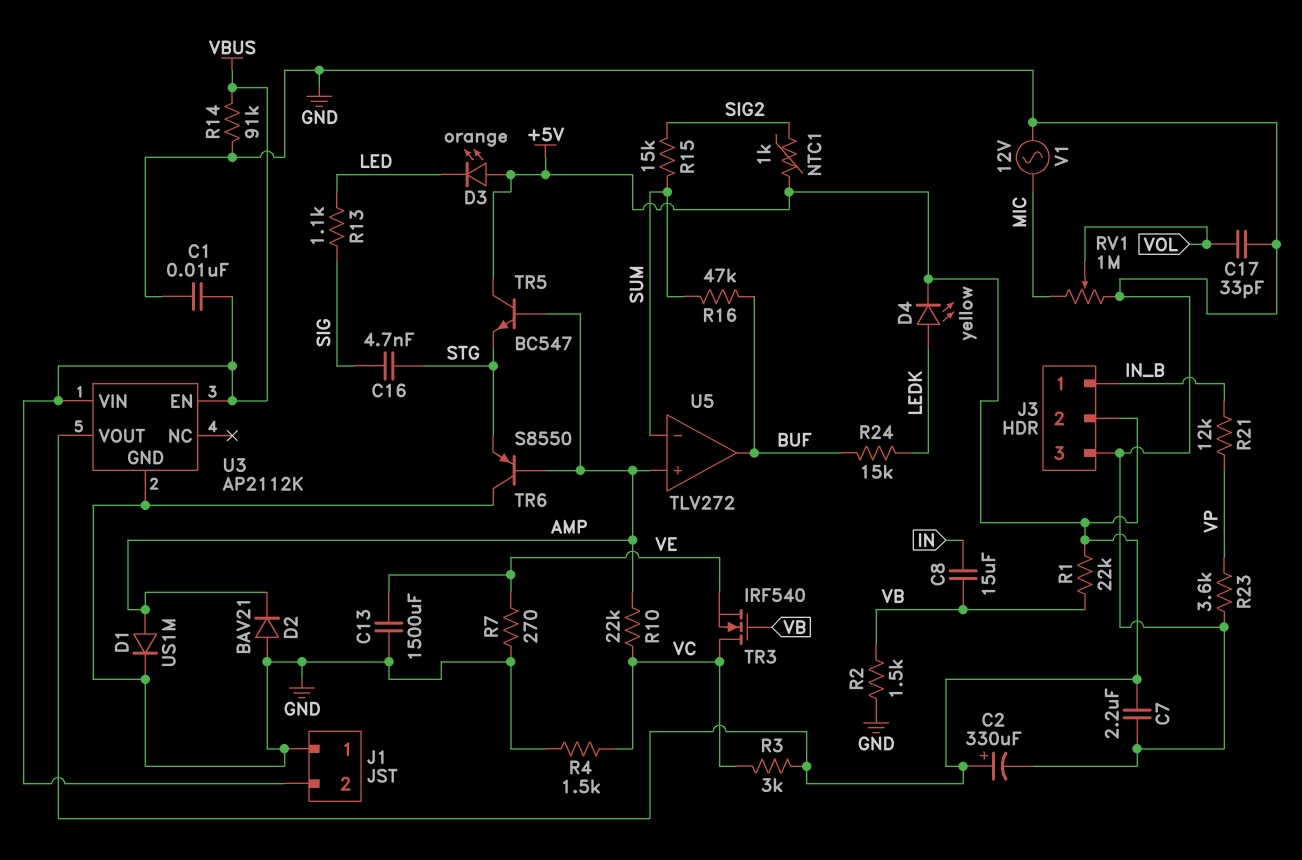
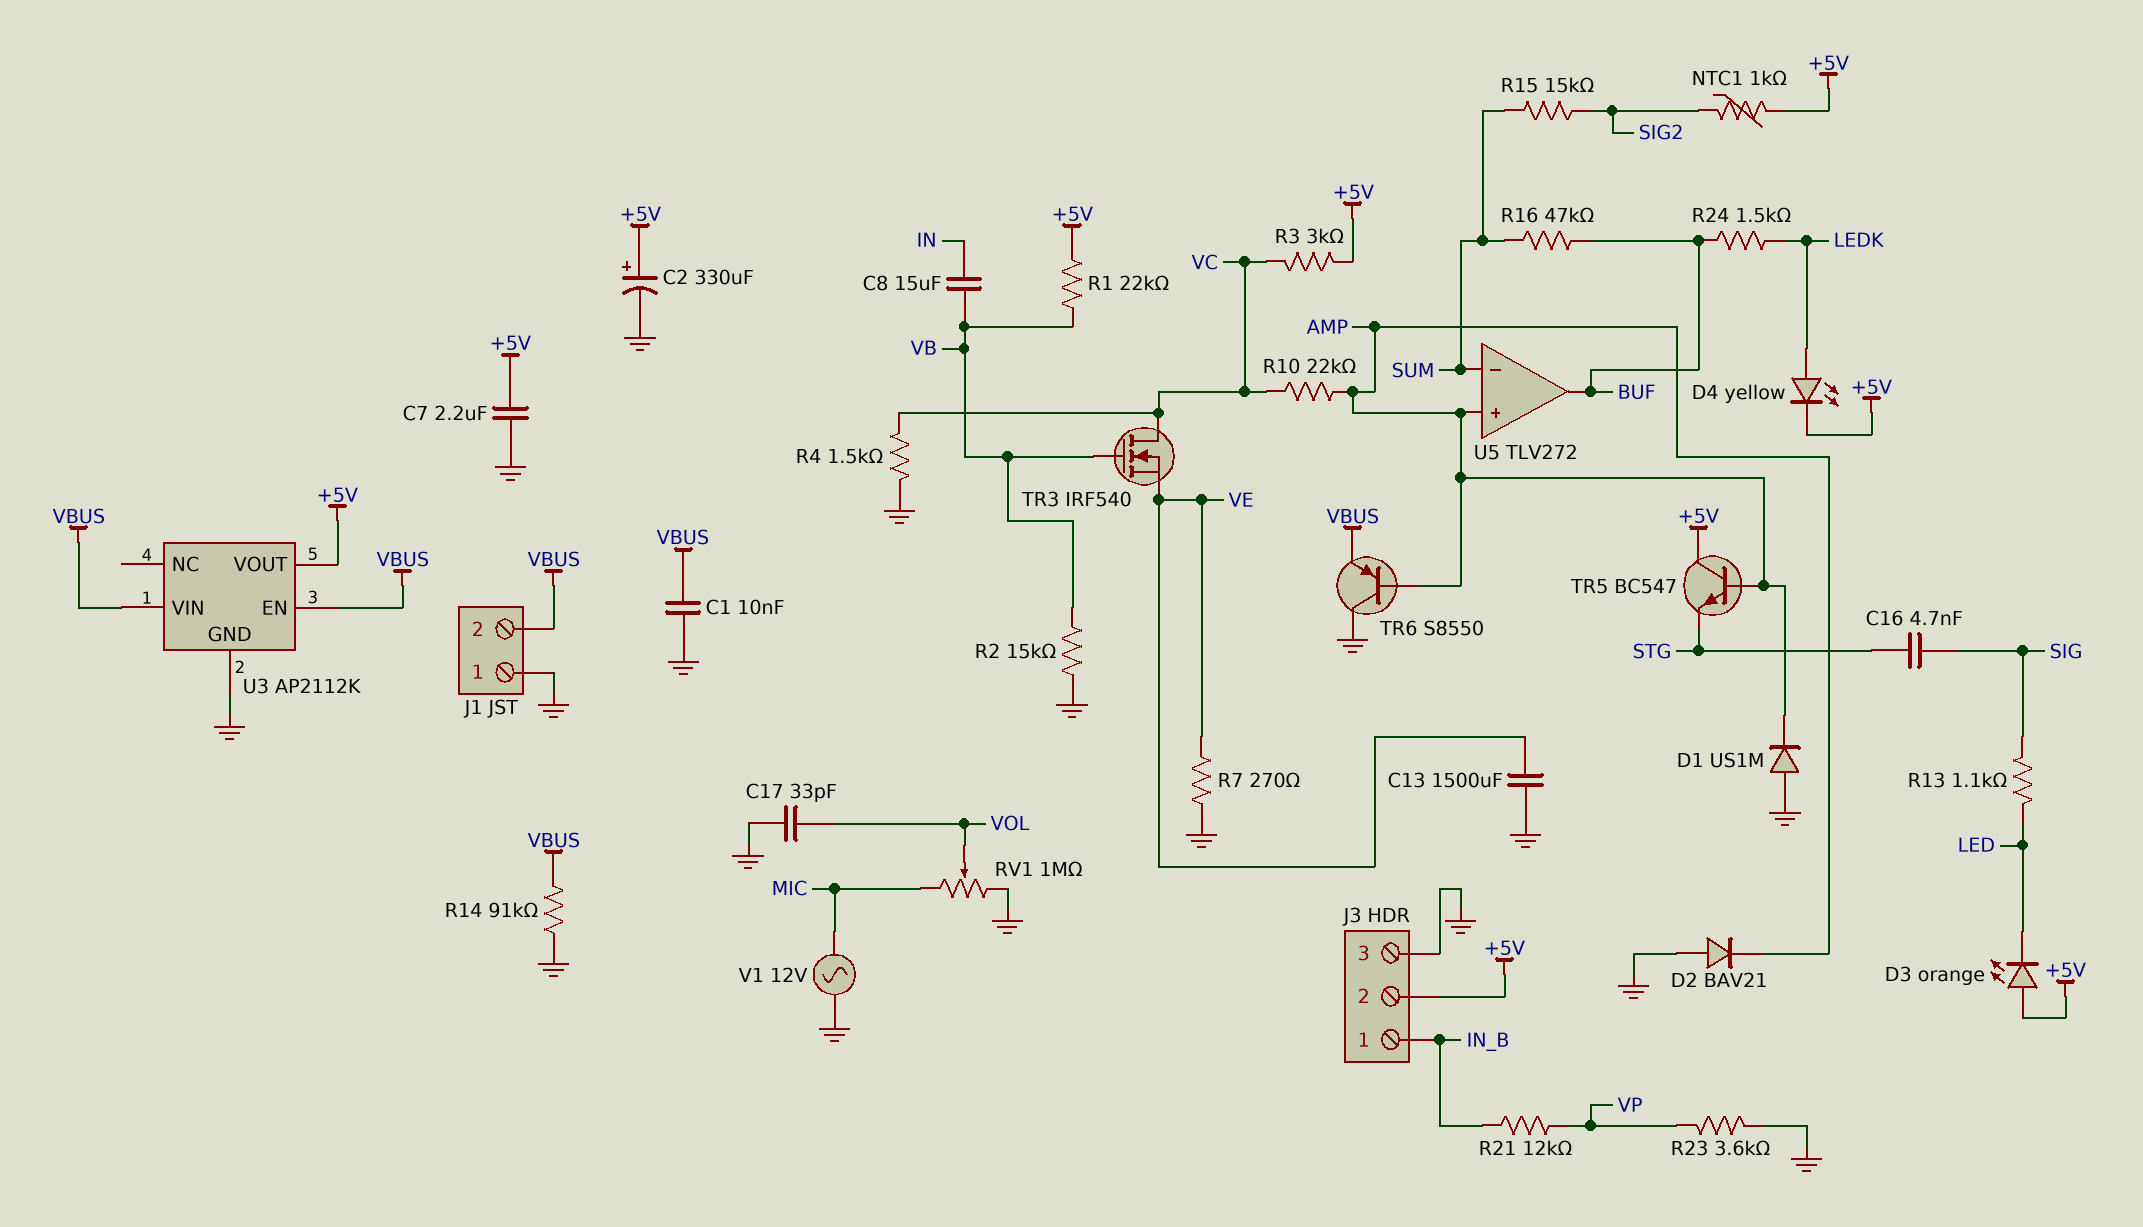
D1: diode US1M (A AMP, K GND) -> diode US1M (A GND, K AMP)
R2: 1.5k (GND, VB) -> 15k (GND, VB)
R24: 15k (BUF, LEDK) -> 1.5k (BUF, LEDK)
TR6: PNP S8550 (B AMP, C GND, E STG) -> PNP S8550 (B AMP, C GND, E VBUS)

